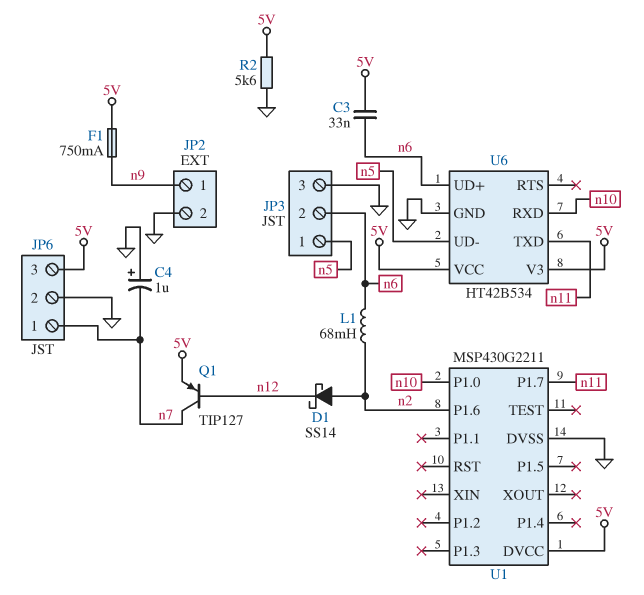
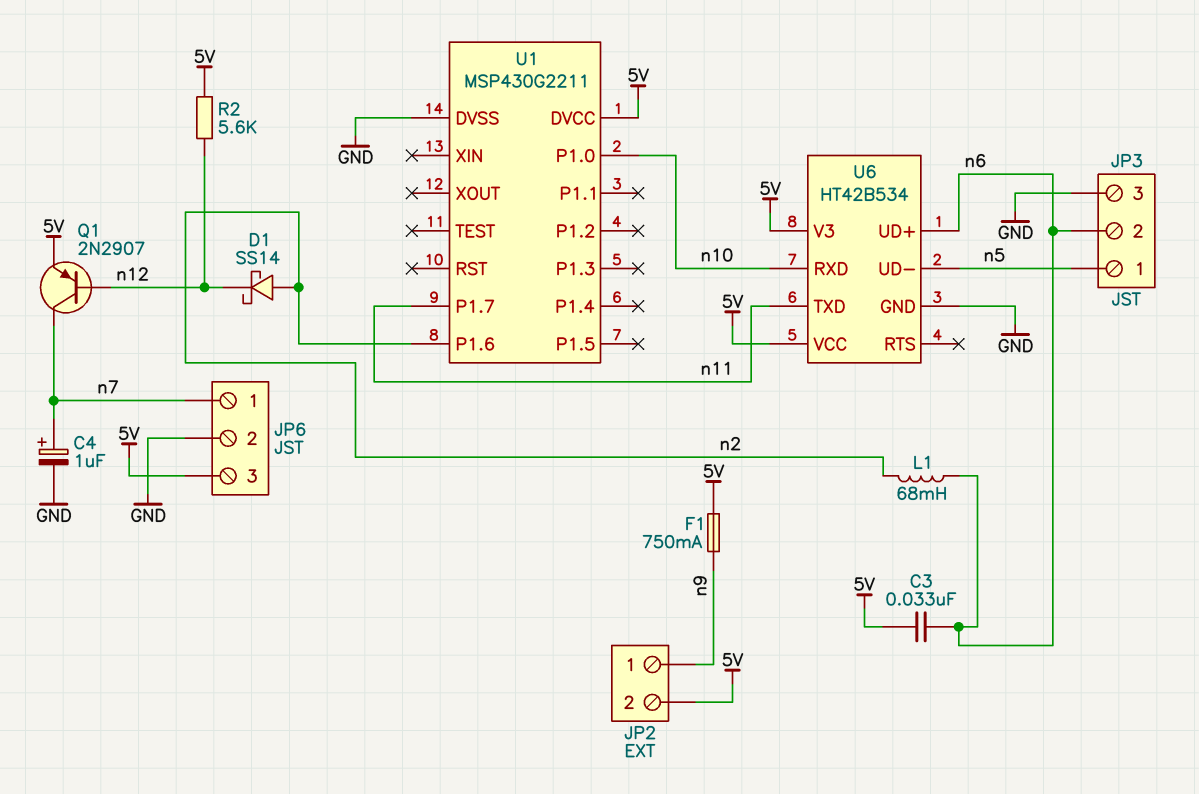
C4: 1uF (plus GND, minus n7) -> 1uF (plus n7, minus GND)
JP2 pin 2: GND -> 5V
Q1: PNP TIP127 (B n12, C n7, E 5V) -> PNP 2N2907 (B n12, C n7, E 5V)
R2: 5.6k (5V, GND) -> 5.6k (5V, n12)

